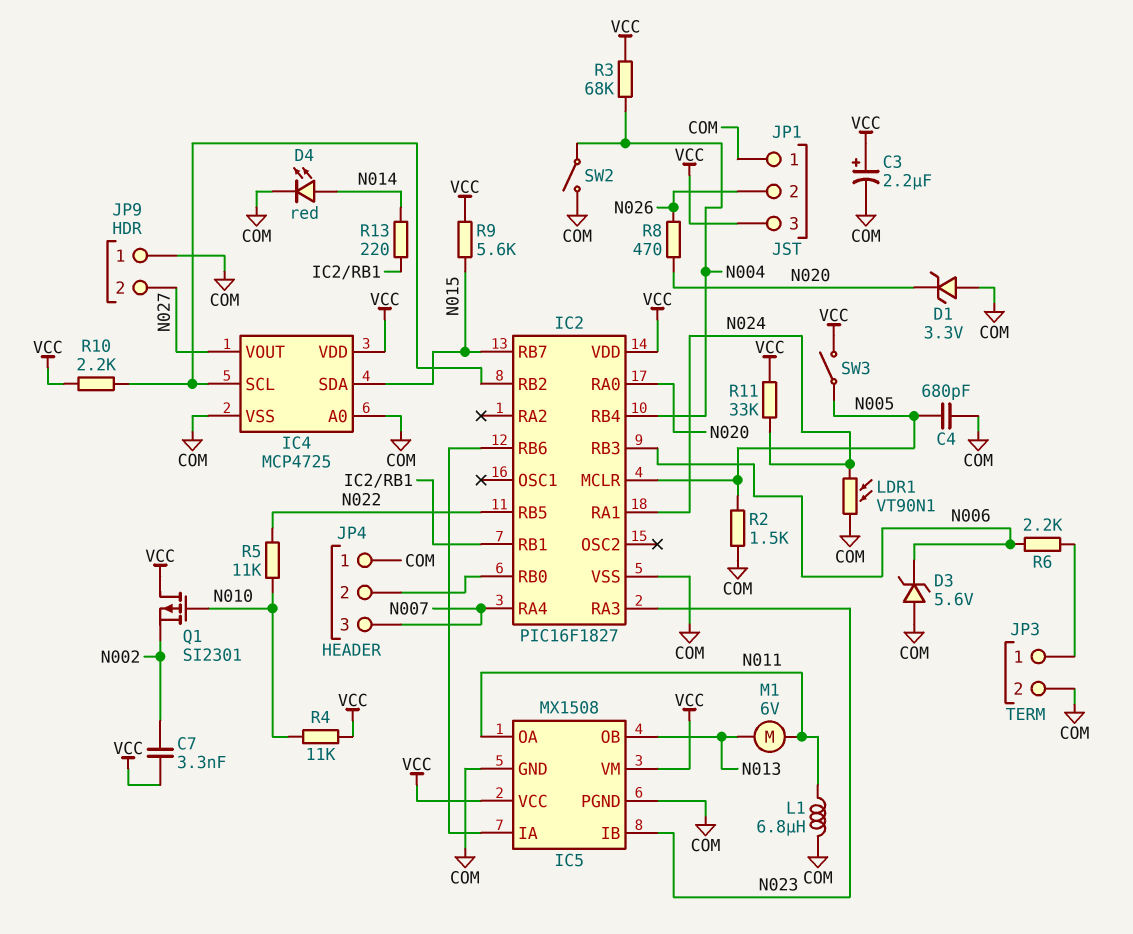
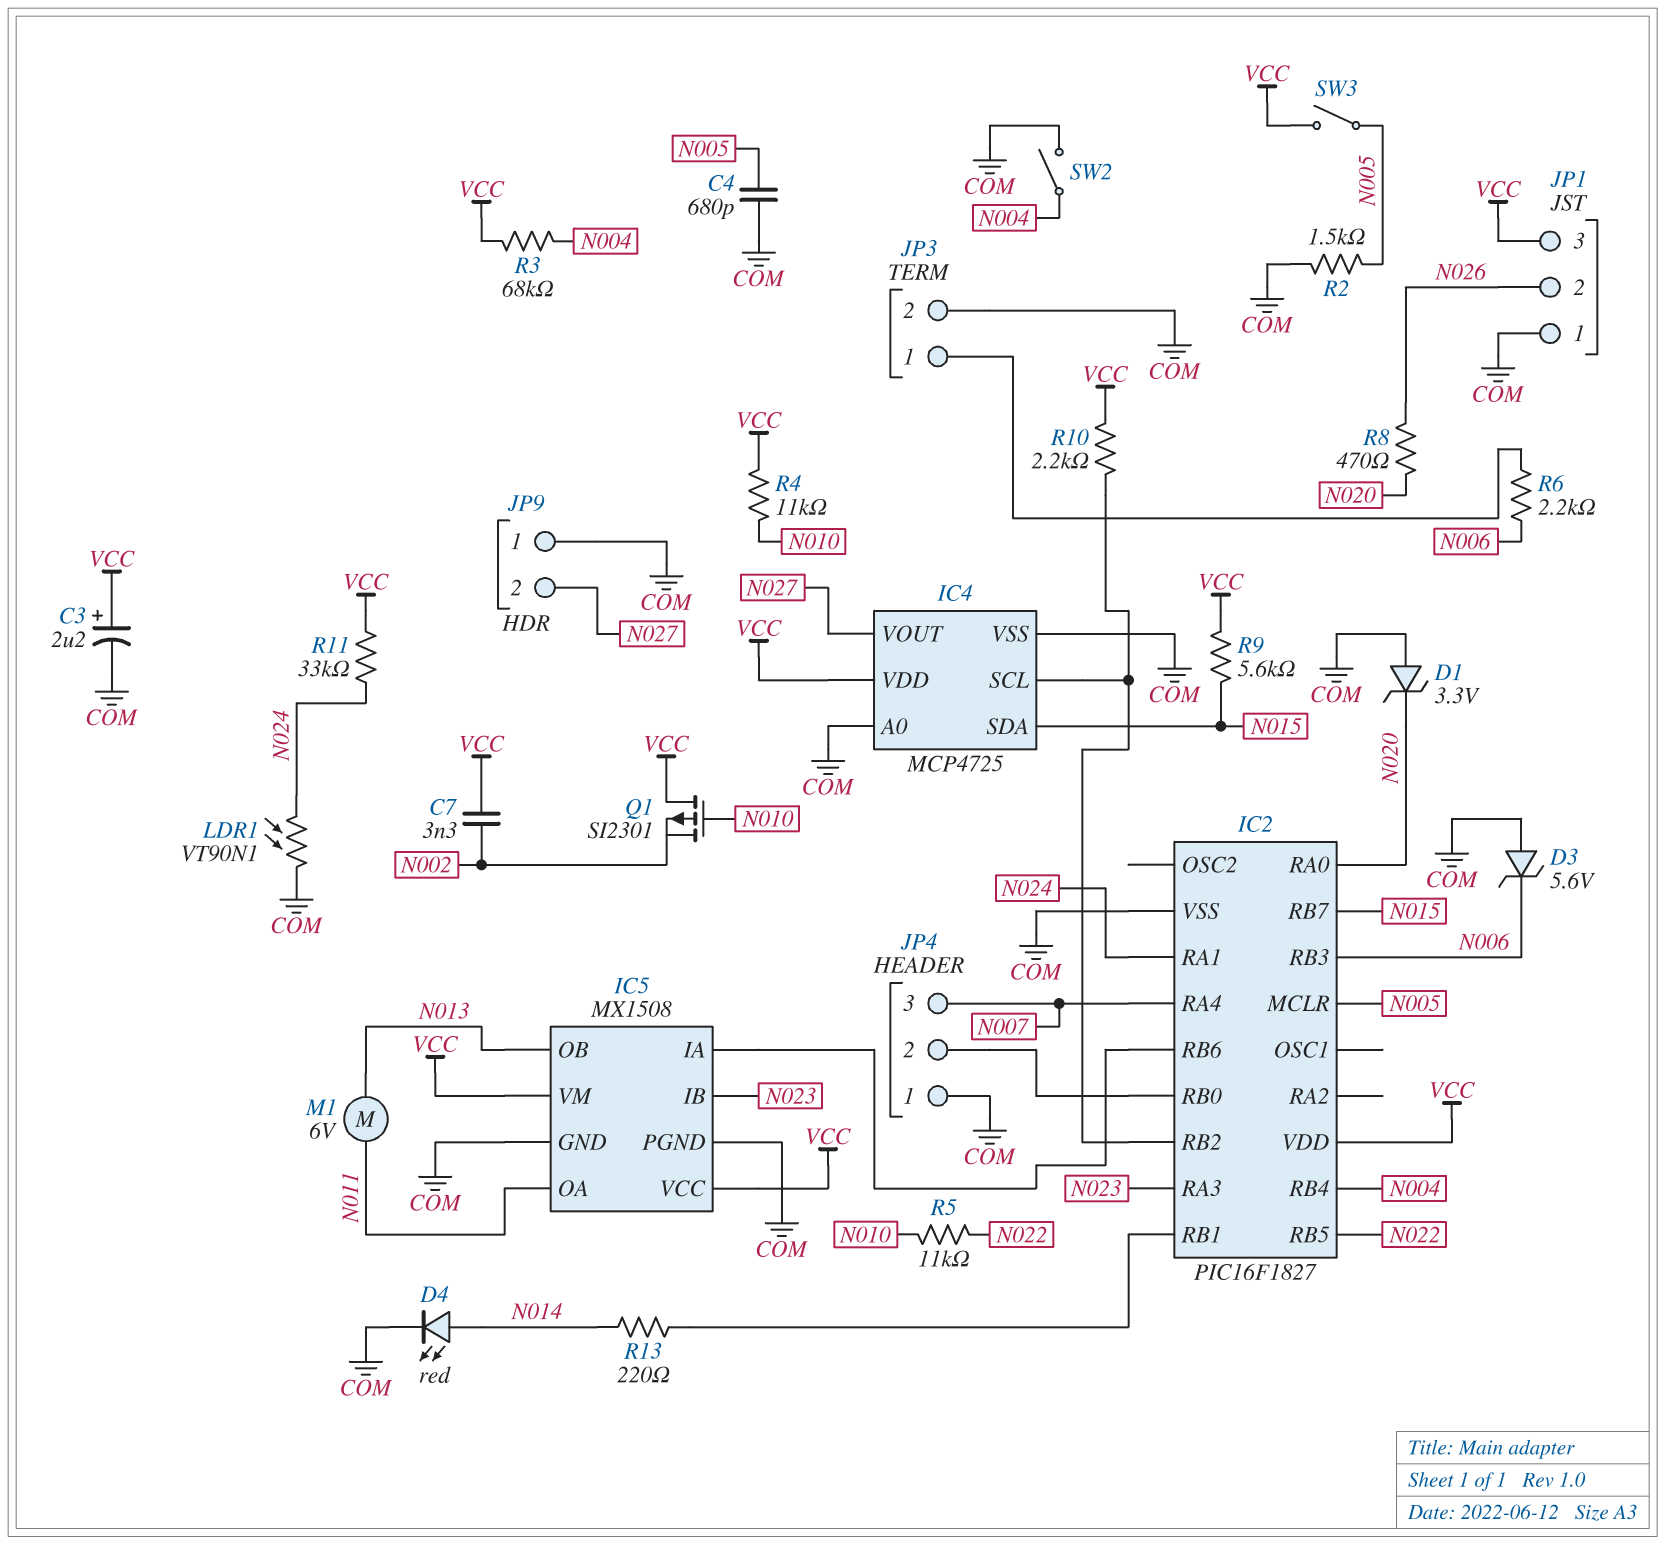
L1: 6.8uH (COM, N011) -> none

